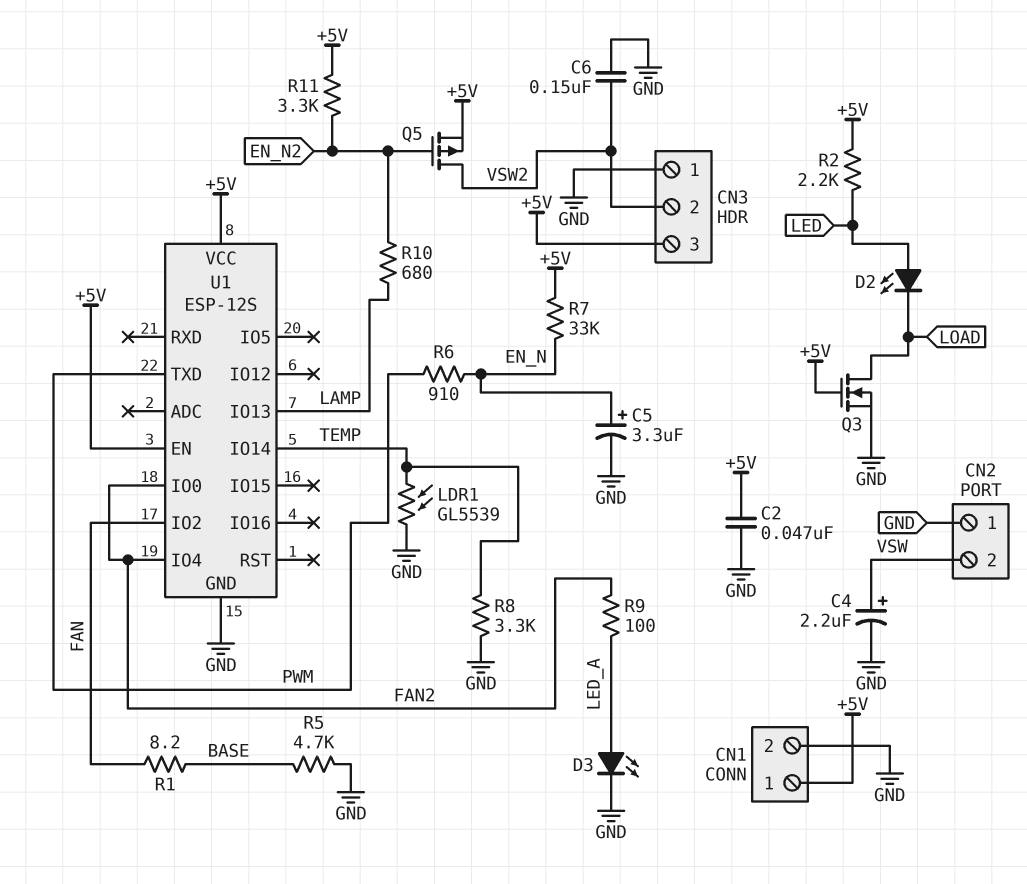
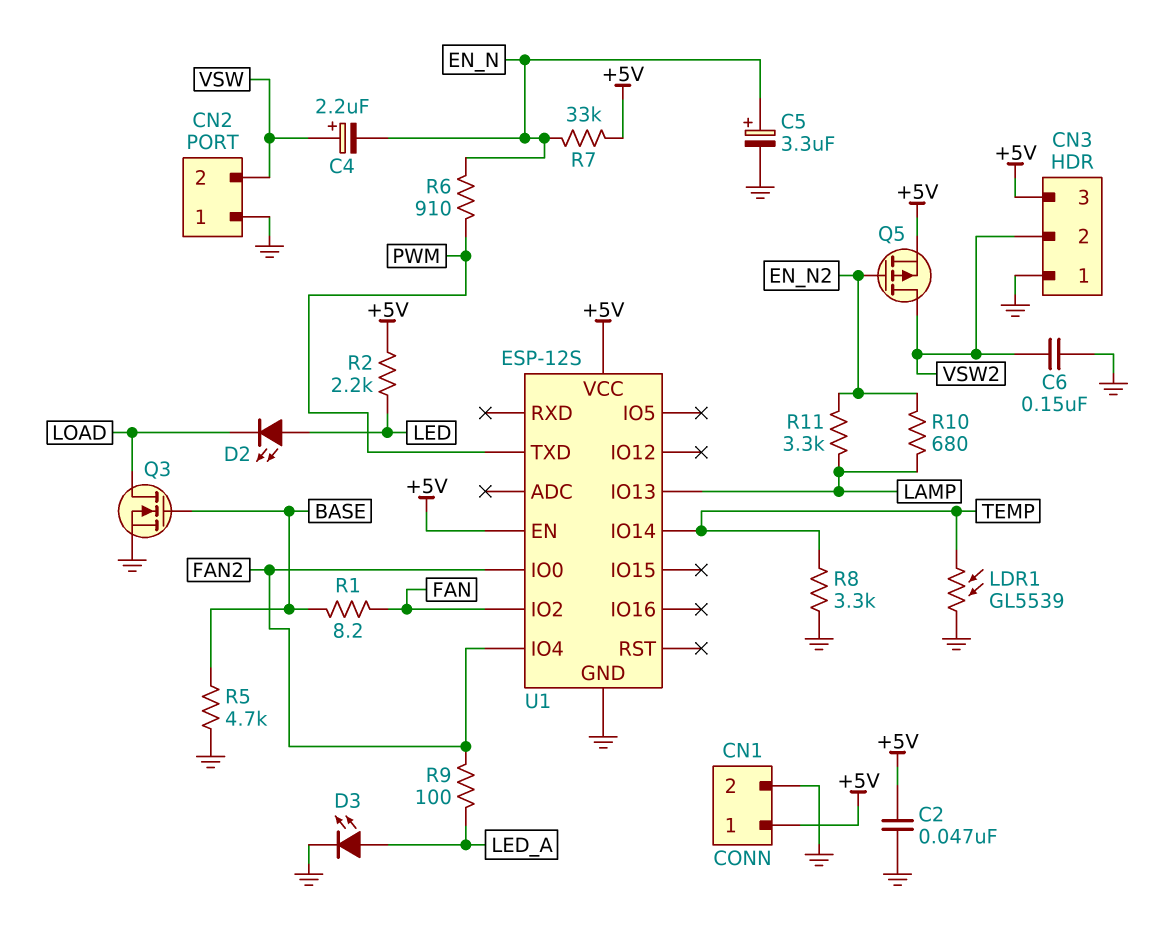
C4: 2.2uF (plus VSW, minus GND) -> 2.2uF (plus VSW, minus EN_N)
Q3: NMOS (G +5V, D LOAD, S GND) -> NMOS (G BASE, D LOAD, S GND)
R11: 3.3k (+5V, EN_N2) -> 3.3k (EN_N2, LAMP)

